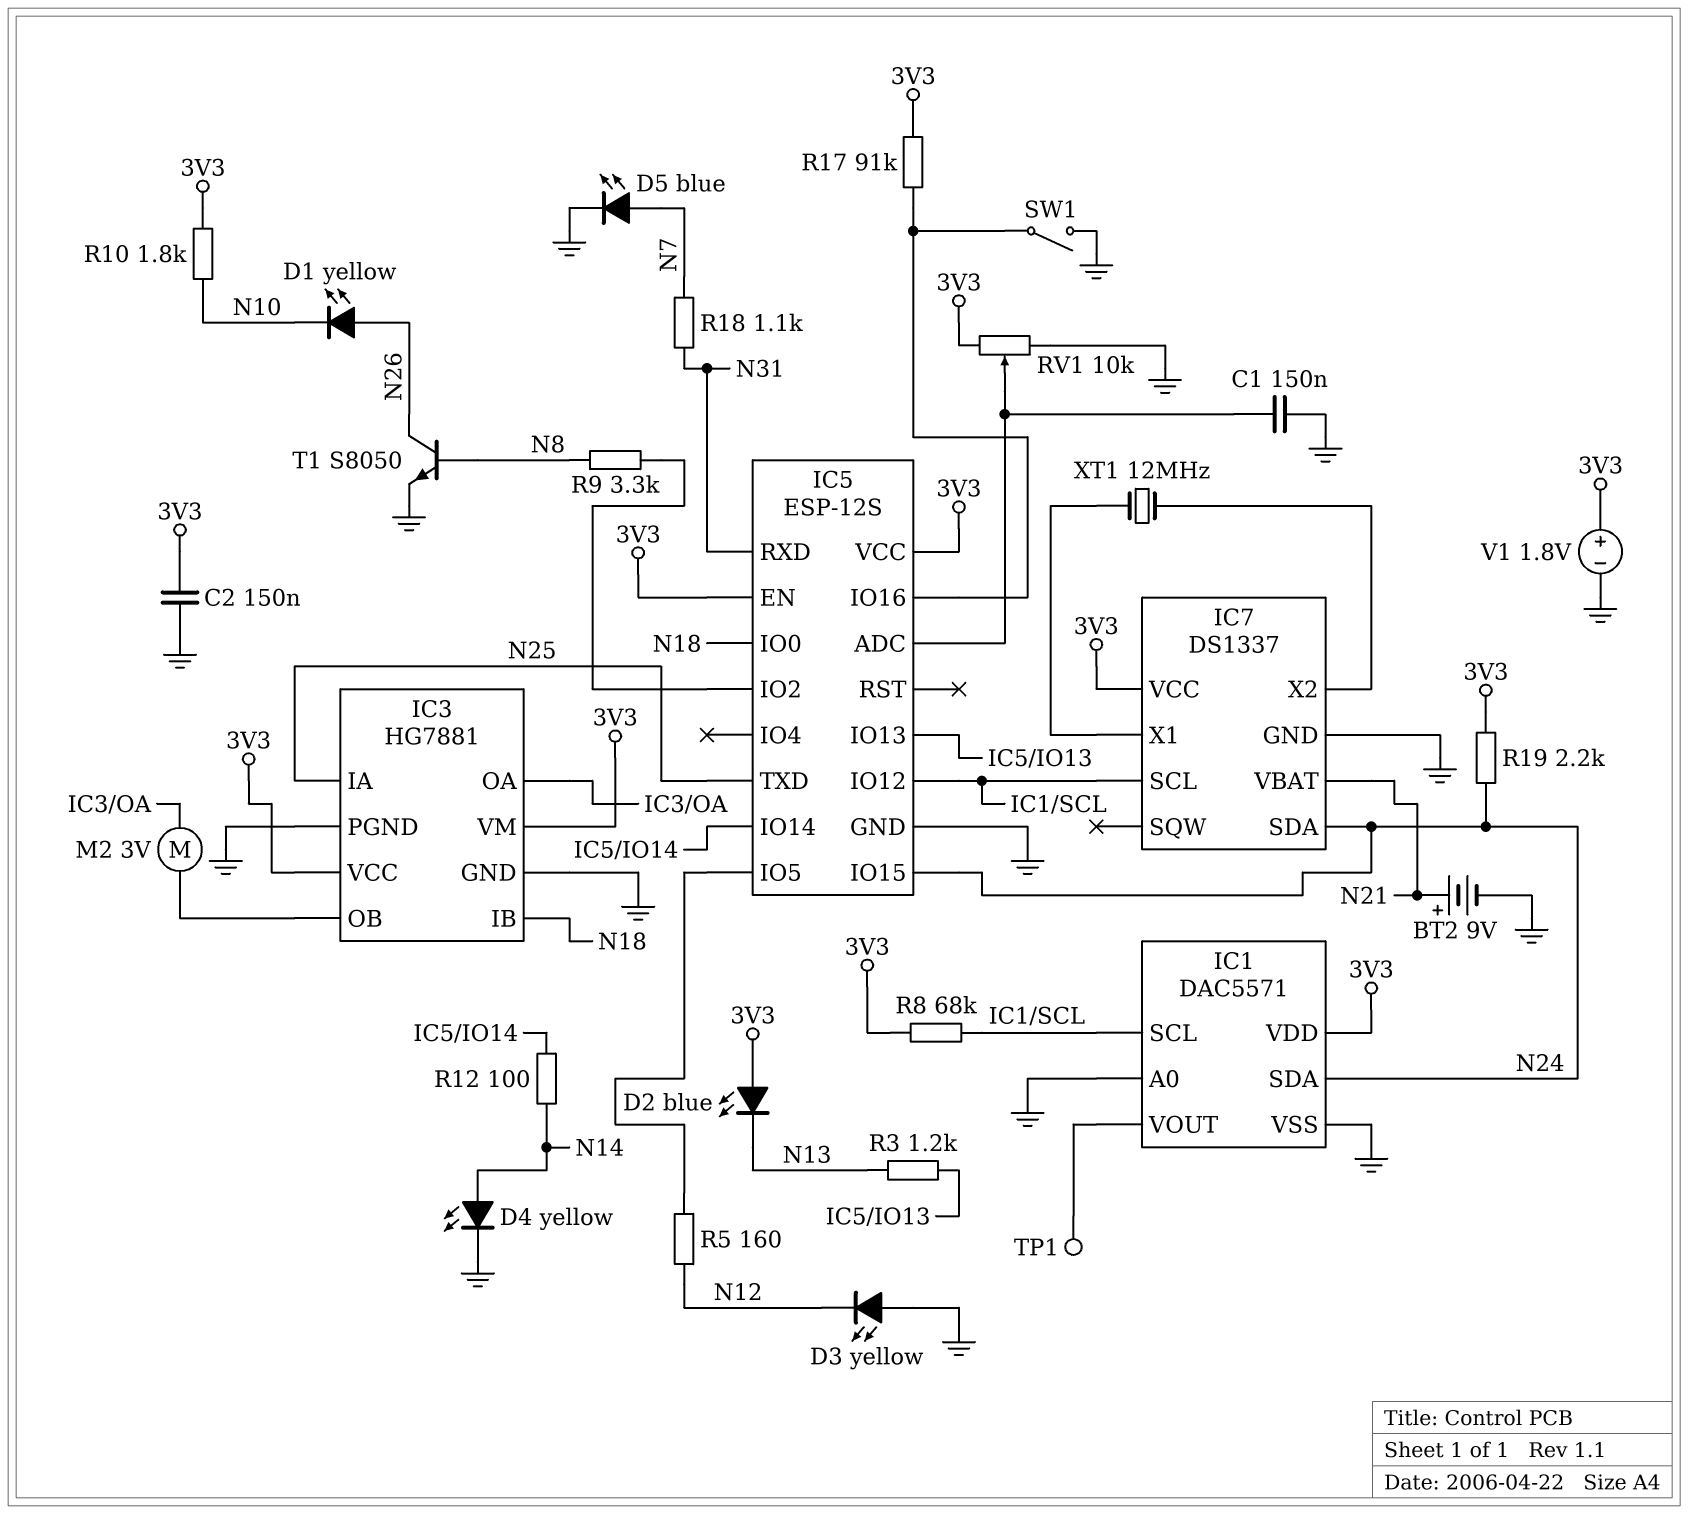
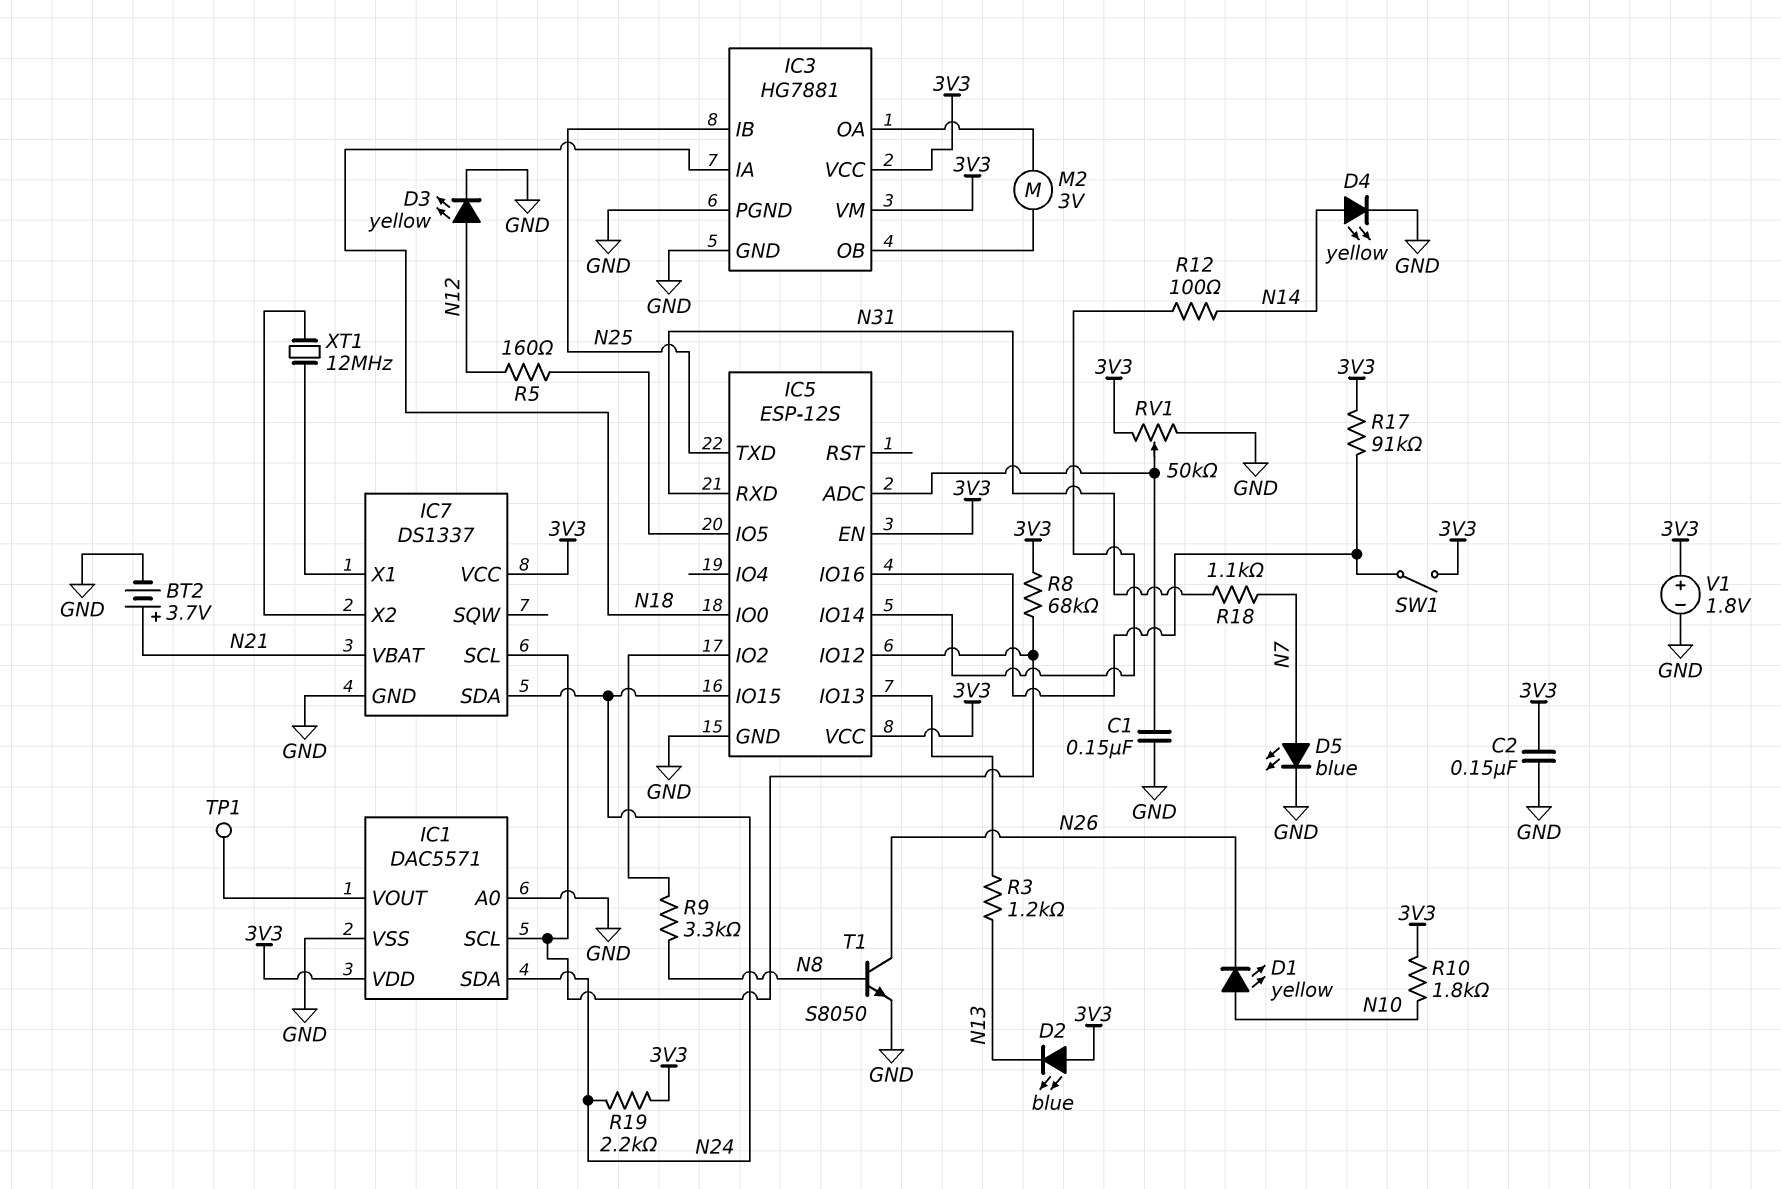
BT2: 9V (plus N21, minus GND) -> 3.7V (plus N21, minus GND)
D1: LED yellow (A N26, K N10) -> LED yellow (A N10, K N26)
D3: LED yellow (A GND, K N12) -> LED yellow (A N12, K GND)
IC3 pin IA: N25 -> N18
IC3 pin IB: N18 -> N25
RV1: 10k (3V3, GND, wiper IC5/ADC) -> 50k (3V3, GND, wiper IC5/ADC)
SW1: switch (GND, IC5/IO16) -> switch (3V3, IC5/IO16)

